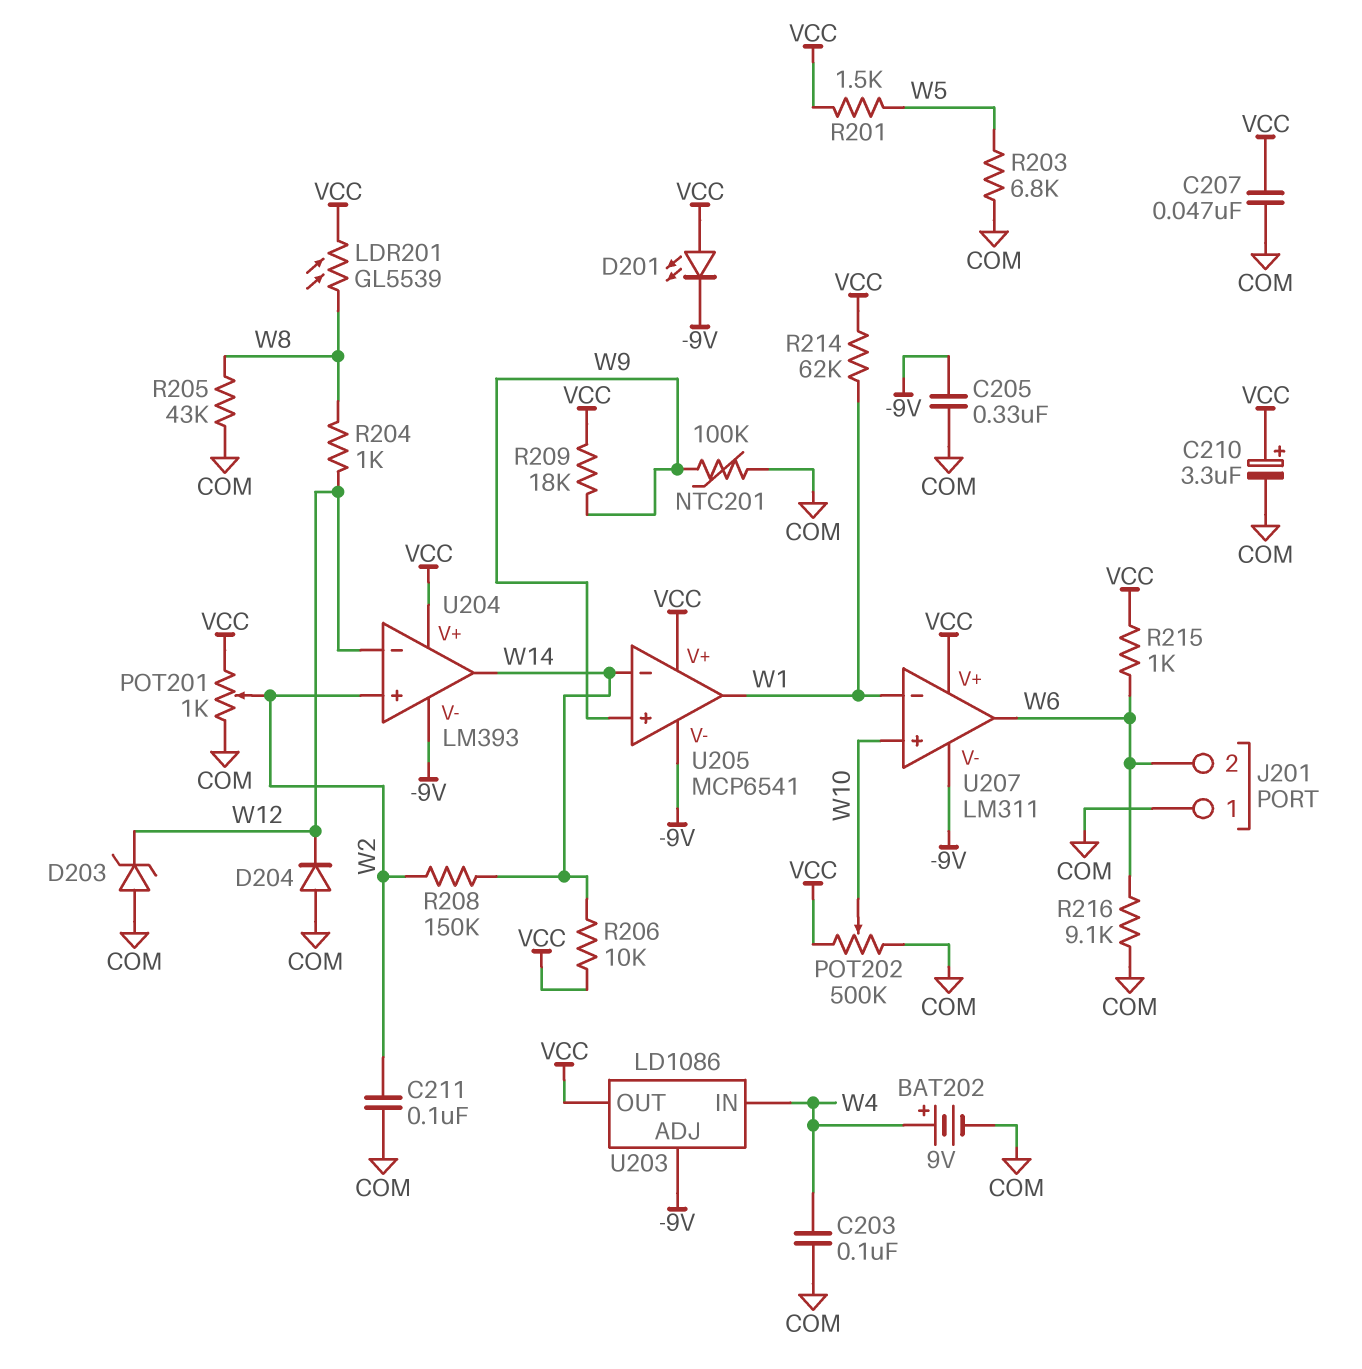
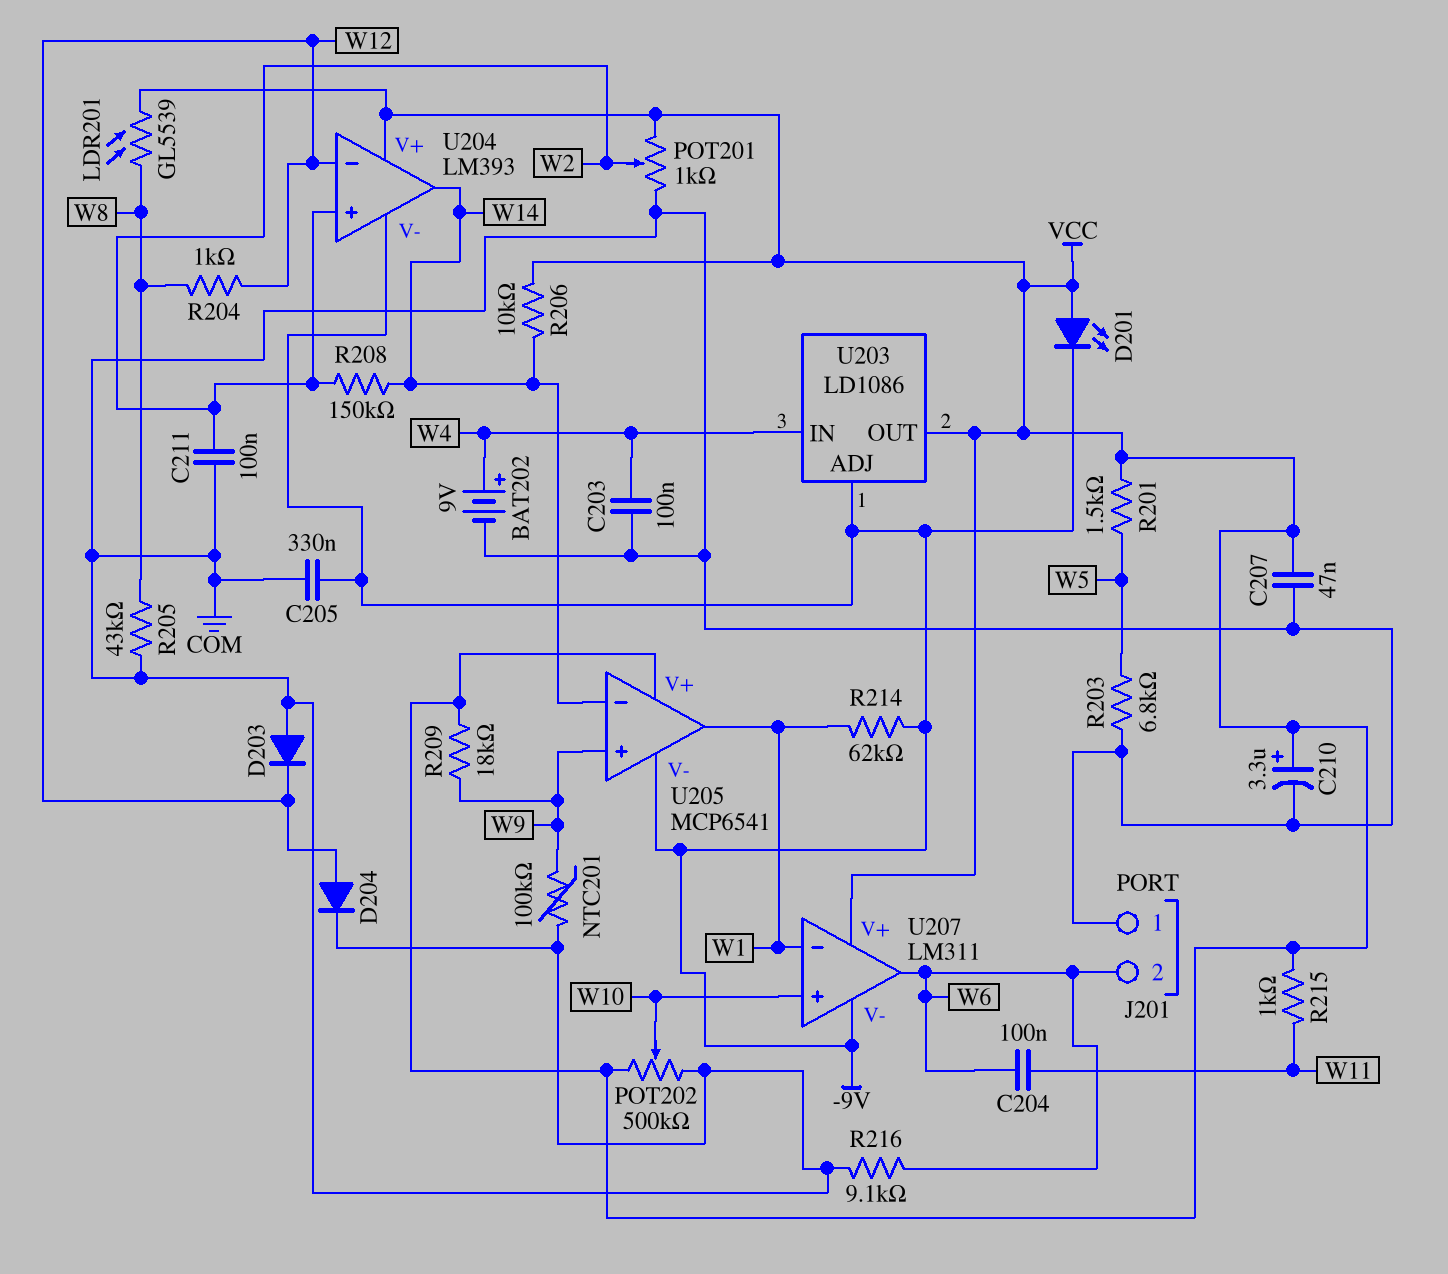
C204: none -> 100nF (W6, W11)
D203: zener (A COM, K W12) -> diode (A COM, K W12)
D204: diode (A COM, K W12) -> diode (A W12, K COM)
R214: 62k (VCC, W1) -> 62k (-9V, W1)
R215: 1k (VCC, W6) -> 1k (VCC, W11)

